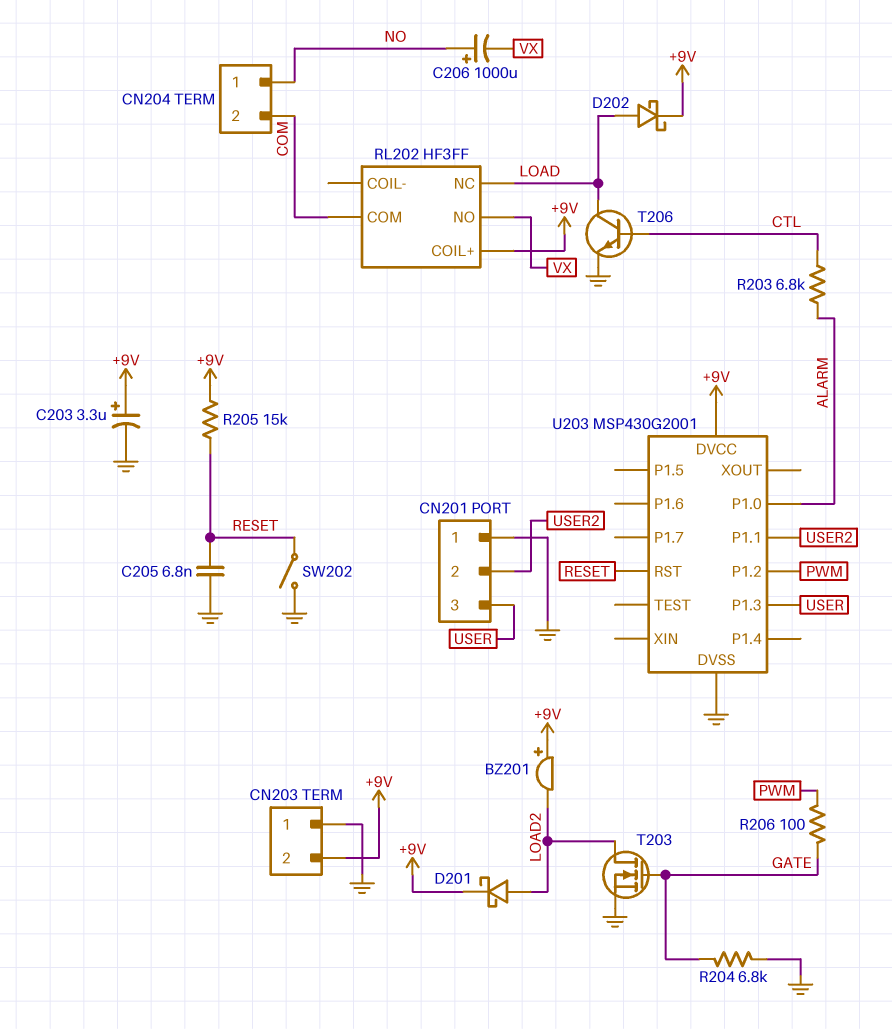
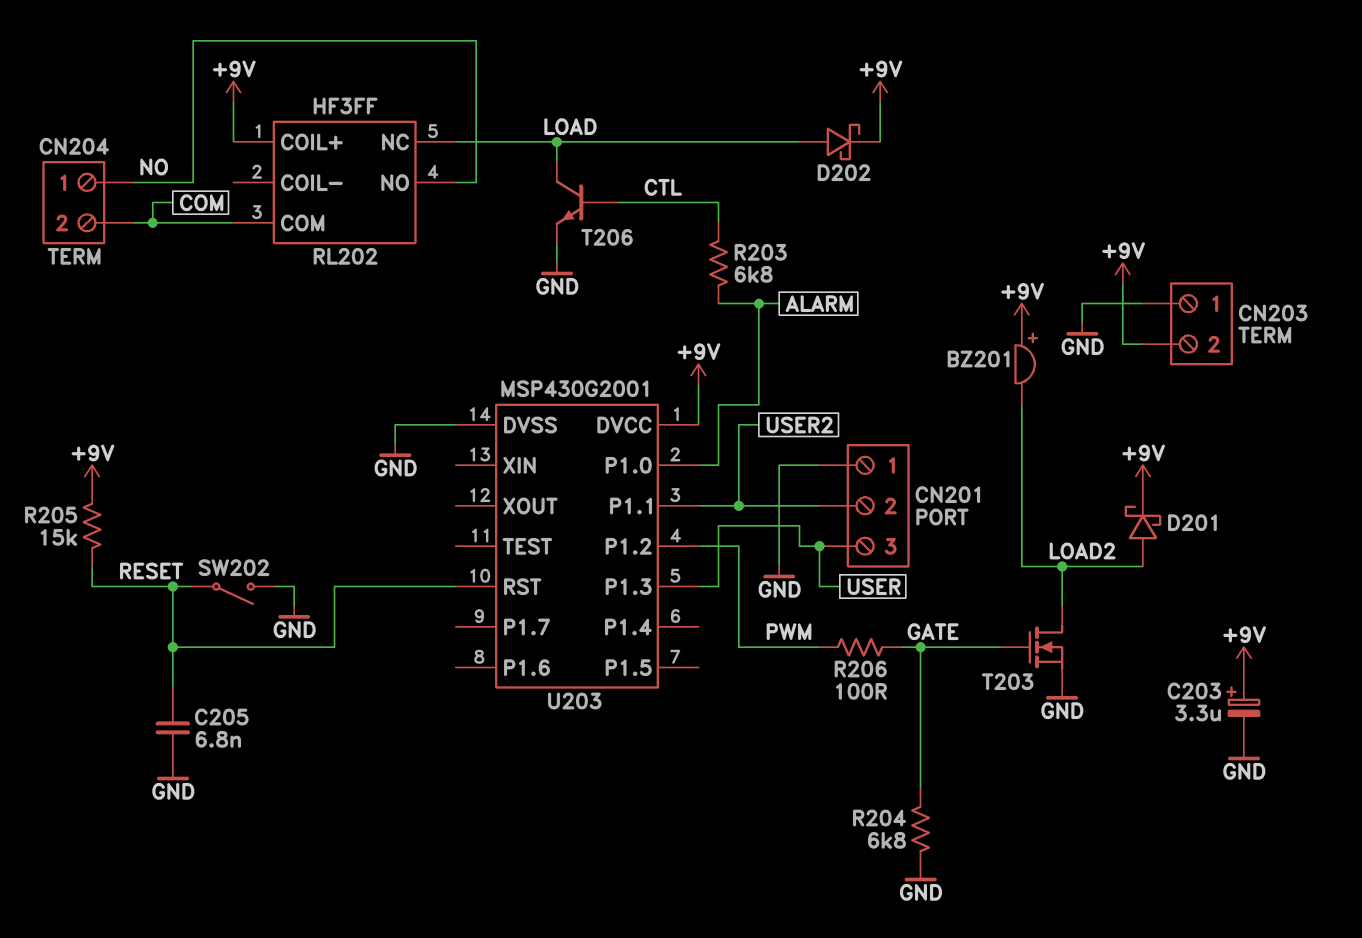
C206: 1000uF (plus NO, minus VX) -> none
RL202 pin NO: VX -> NO

